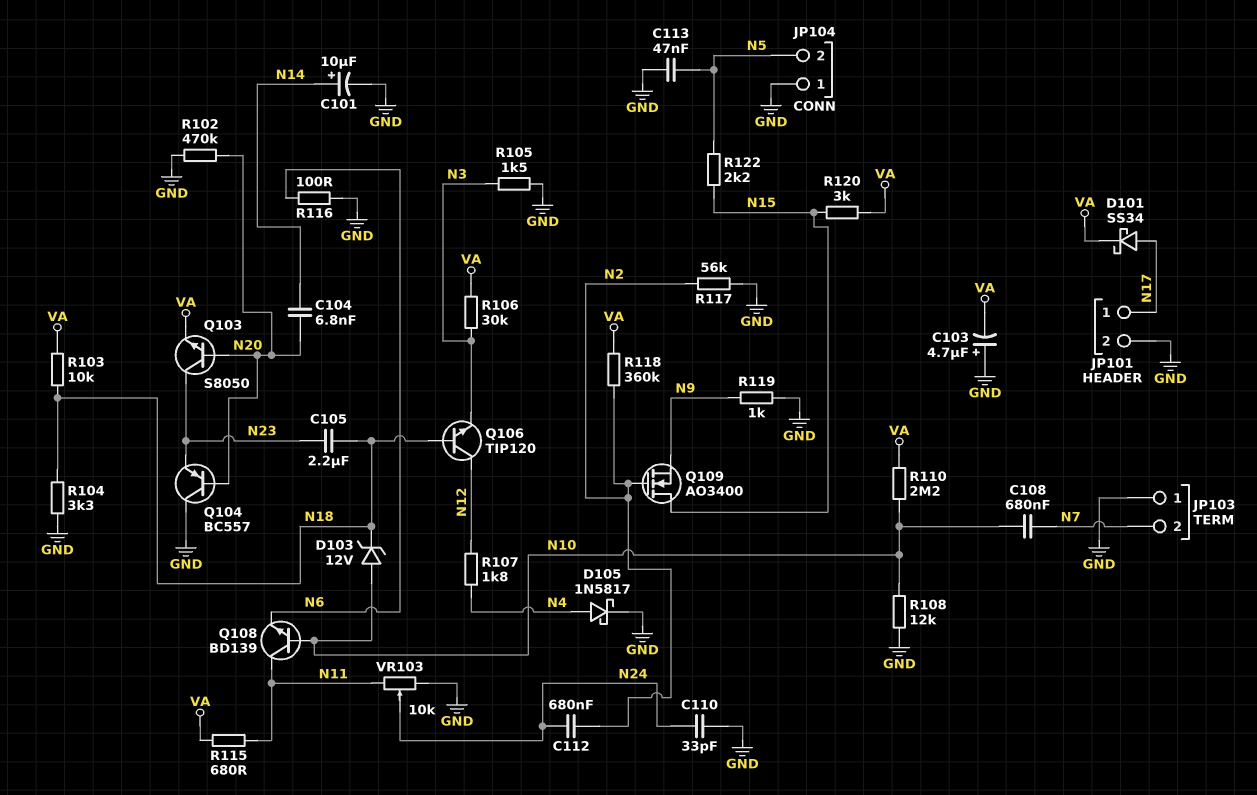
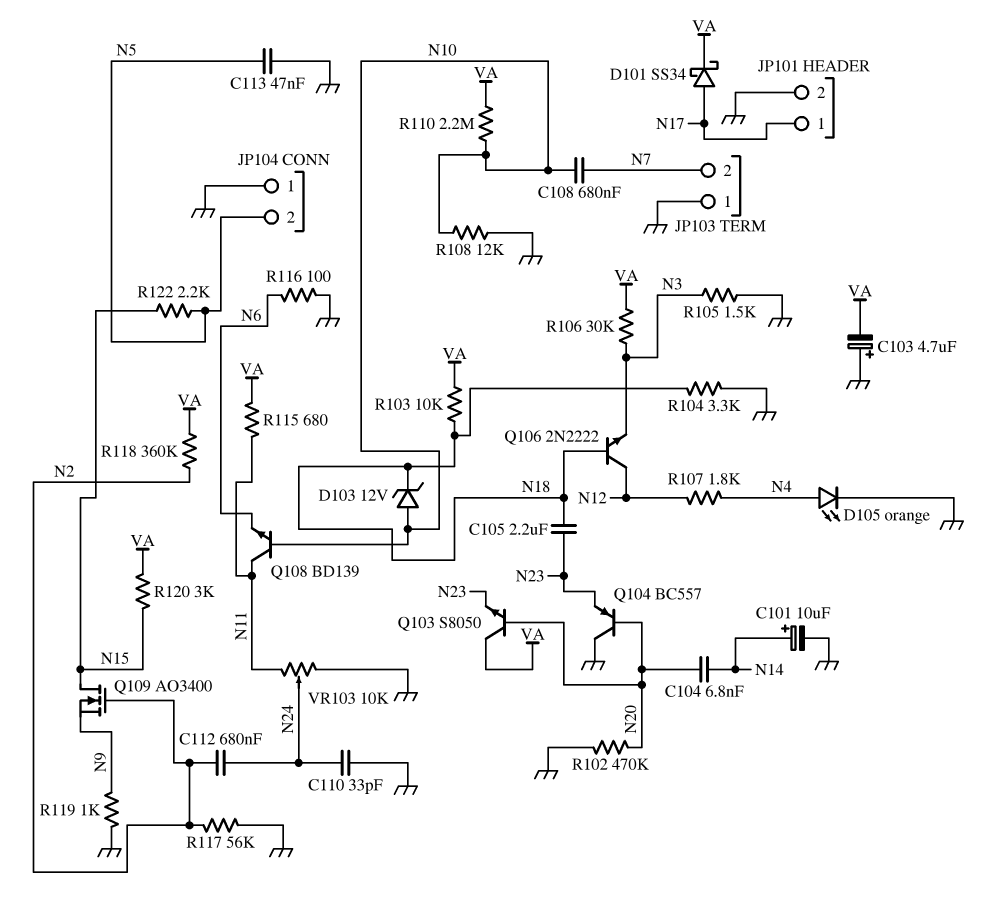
D105: schottky 1N5817 (A N4, K GND) -> LED orange (A N4, K GND)
Q103: NPN S8050 (B N20, C N23, E VA) -> NPN S8050 (B N20, C VA, E N23)
Q106: NPN TIP120 (B N18, C N12, E N3) -> NPN 2N2222 (B N18, C N12, E N3)

